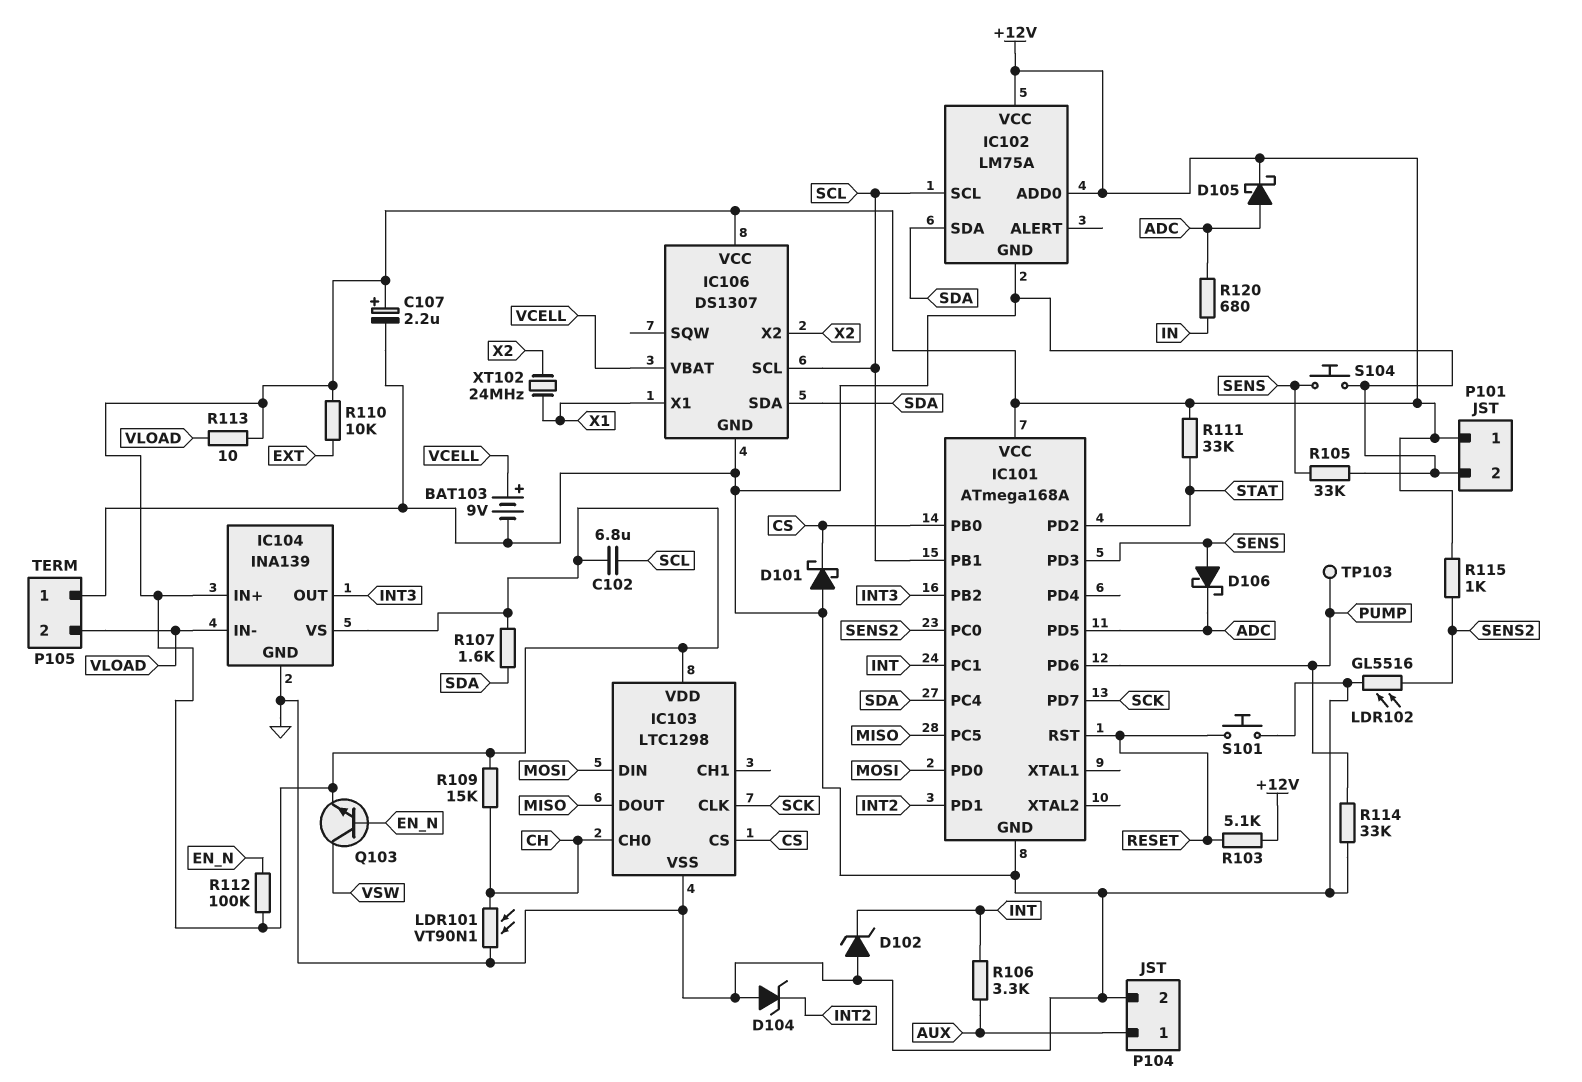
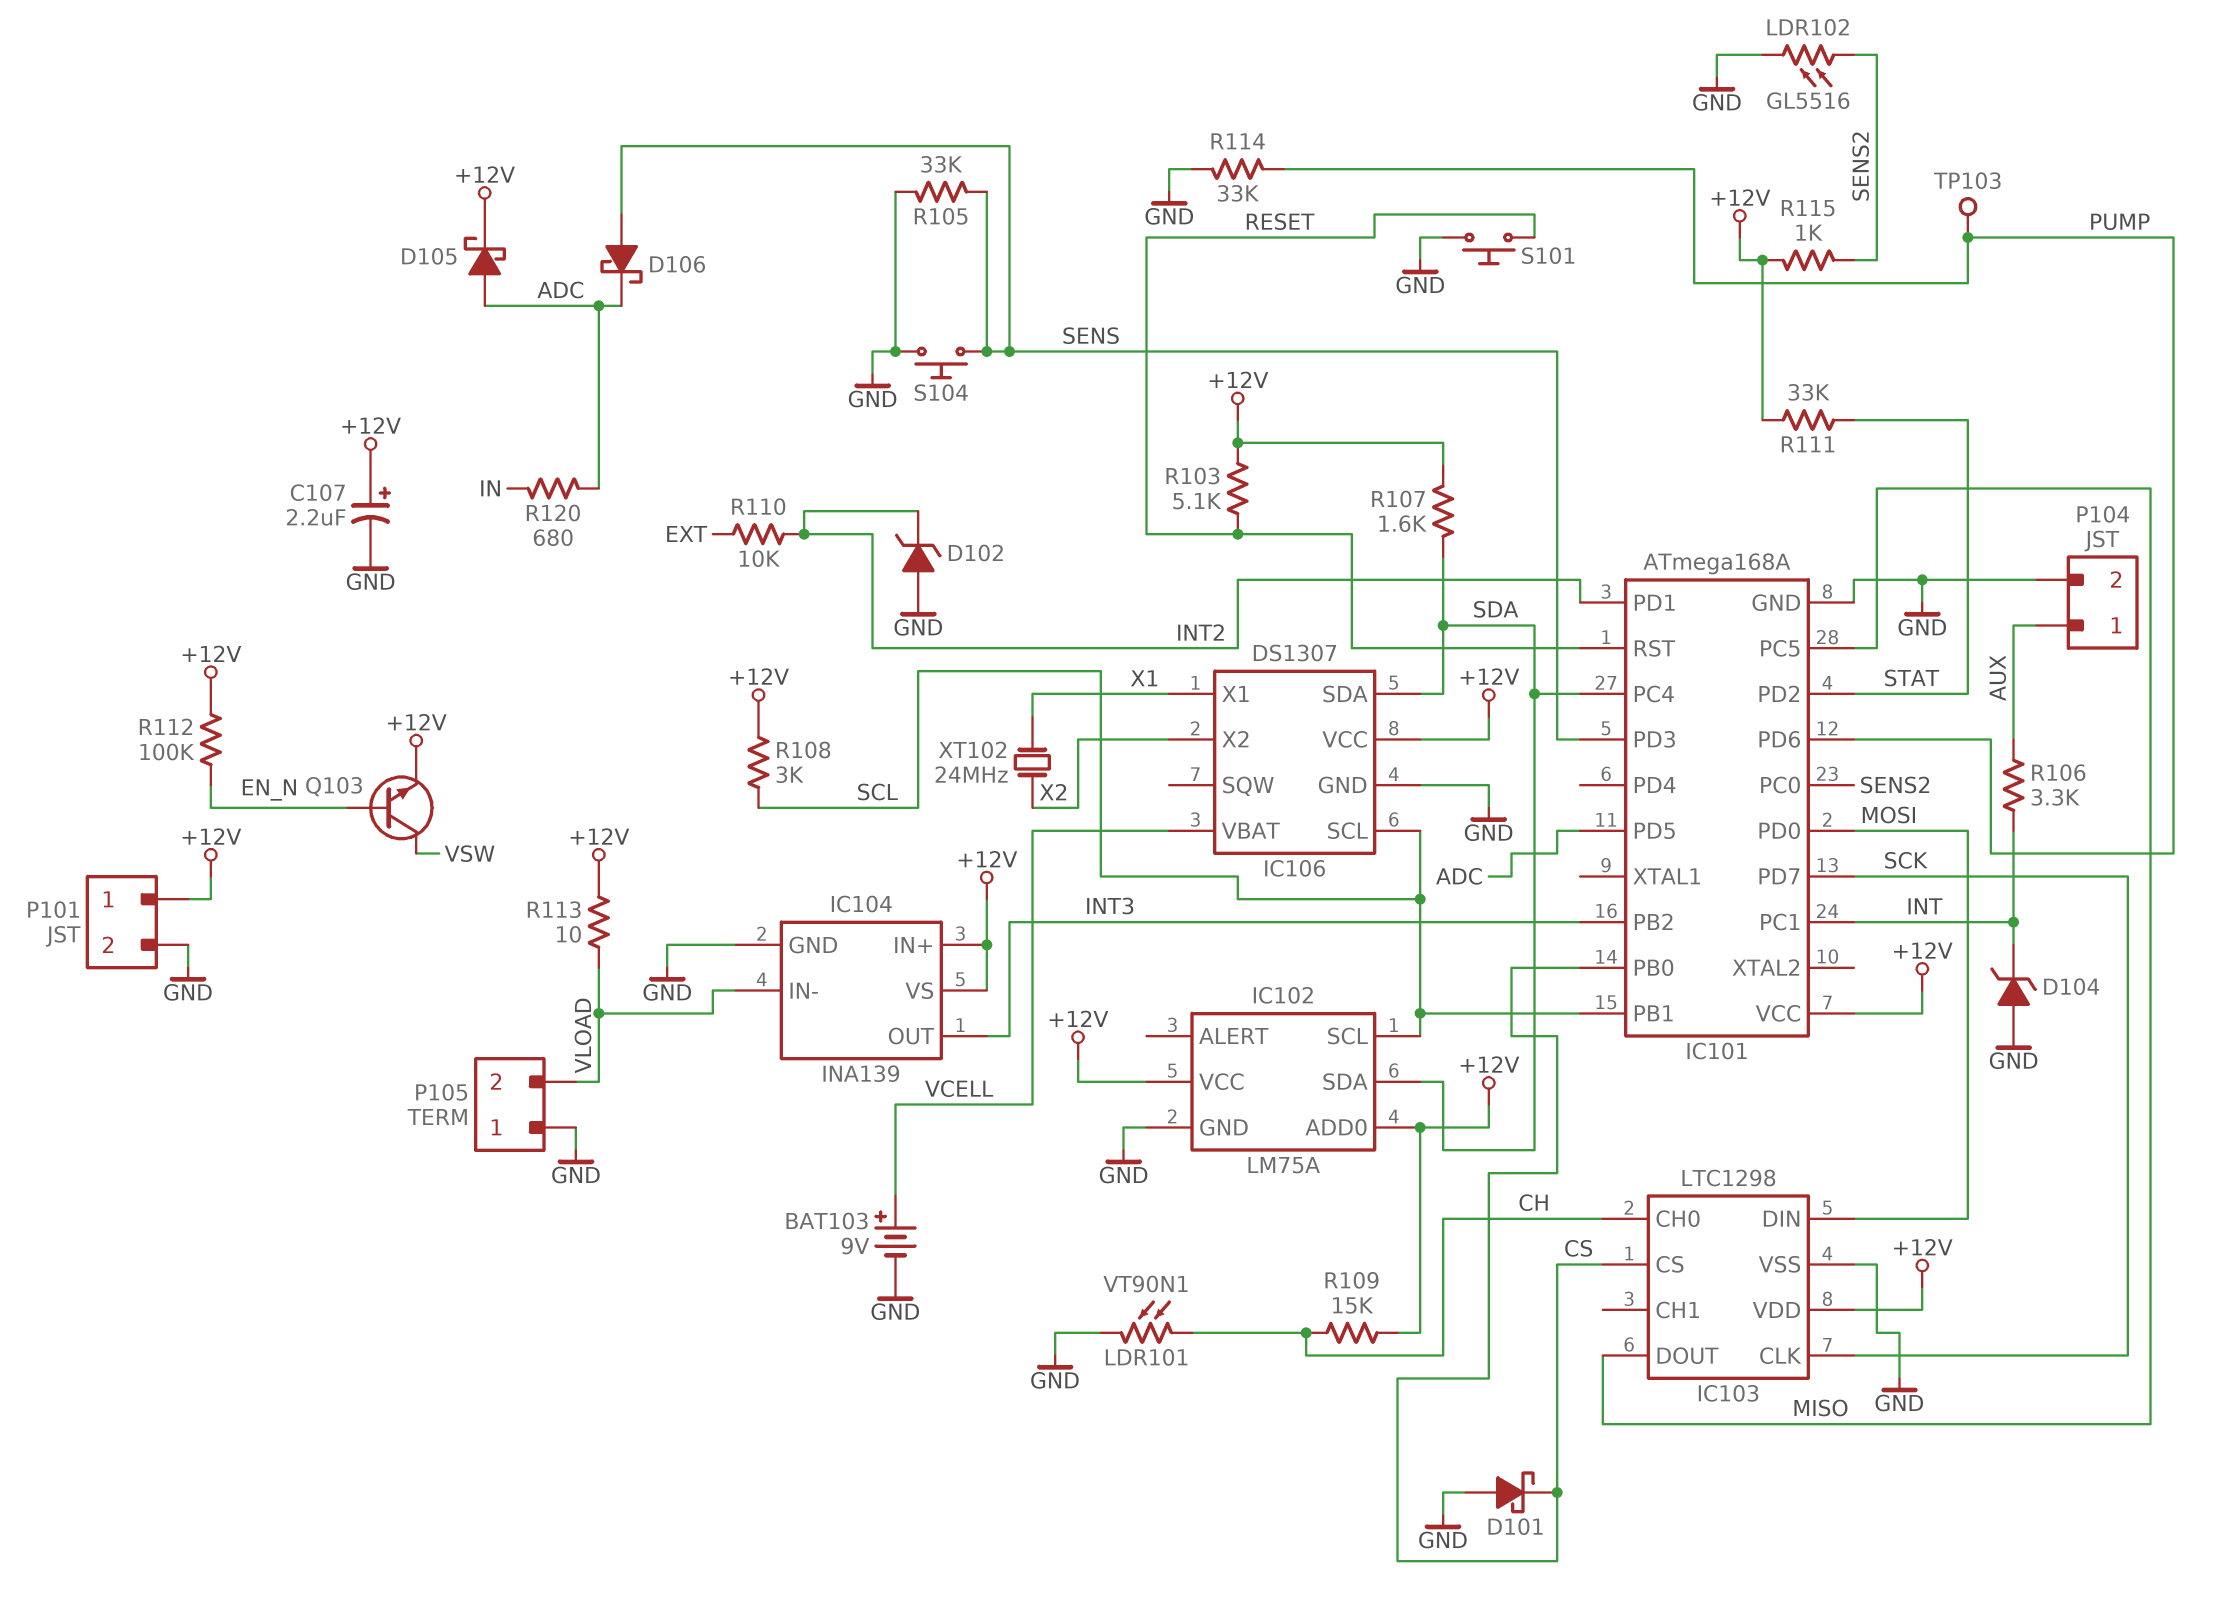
C102: 6.8uF (+12V, SCL) -> none
D102: zener (A GND, K INT) -> zener (A GND, K INT2)
D104: zener (A GND, K INT2) -> zener (A GND, K INT)
R108: none -> 3k (+12V, SCL)
R110: 10k (+12V, EXT) -> 10k (EXT, INT2)

